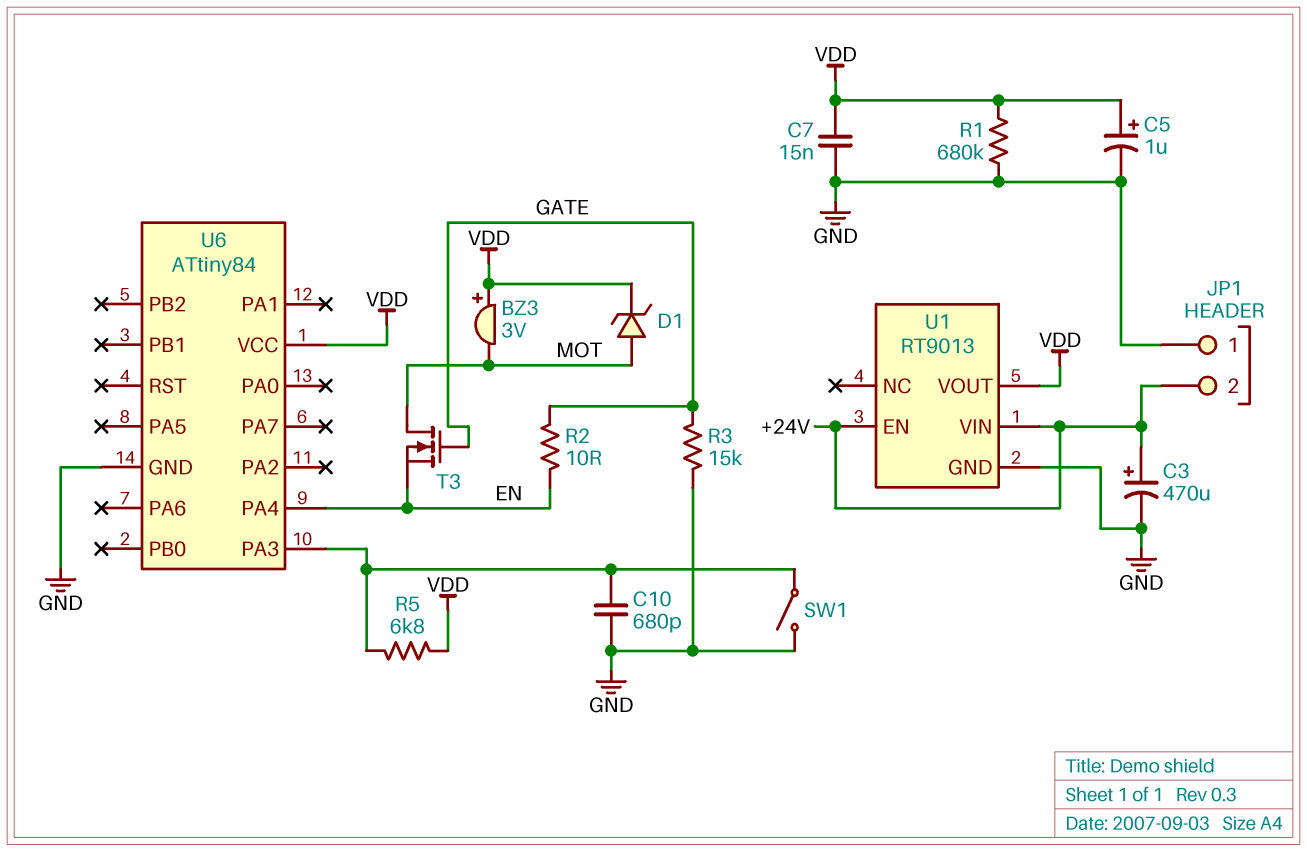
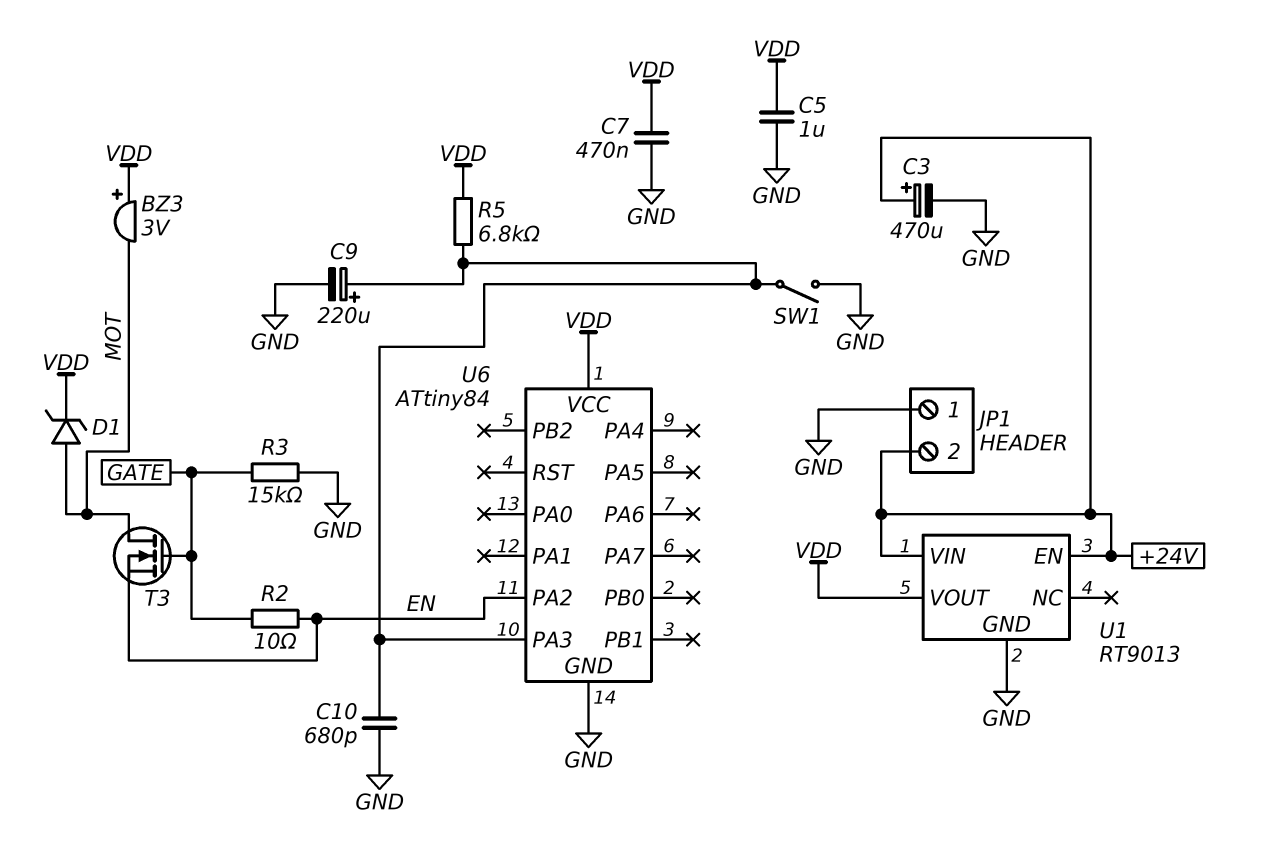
C5: 1uF (plus VDD, minus GND) -> 1uF (GND, VDD)
C7: 15nF (GND, VDD) -> 470nF (GND, VDD)
C9: none -> 220uF (plus U6/PA3, minus GND)
R1: 680k (GND, VDD) -> none
U6 pin PA2: none -> EN
U6 pin PA4: EN -> none

